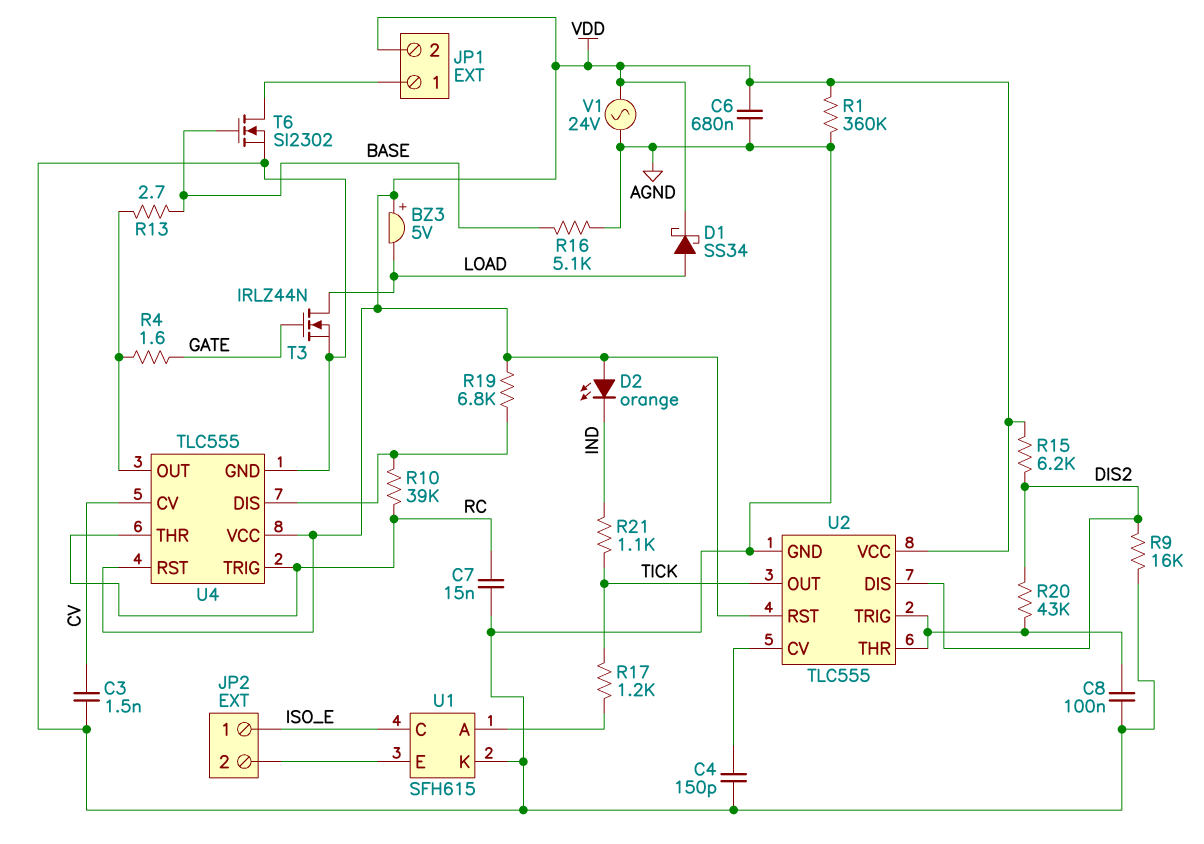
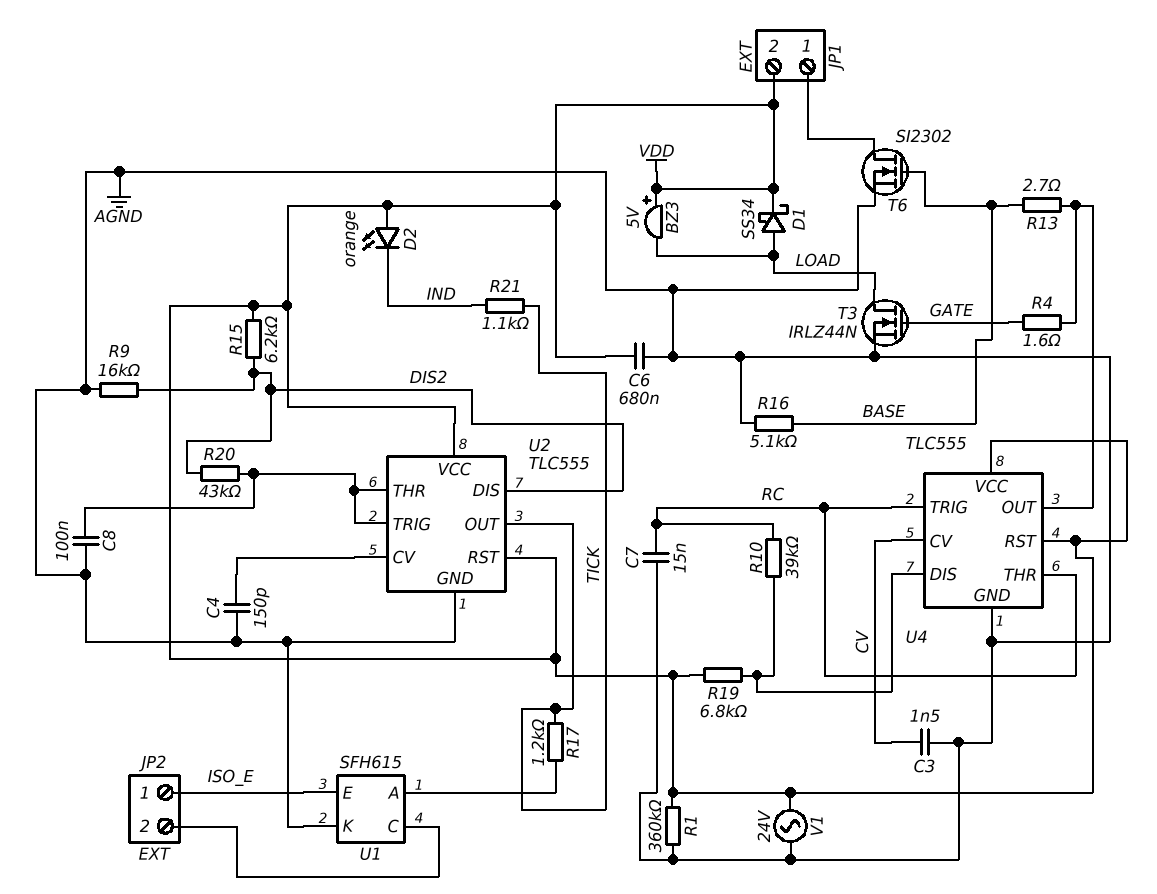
U1 pin C: ISO_E -> JP2/2
U1 pin E: JP2/2 -> ISO_E

